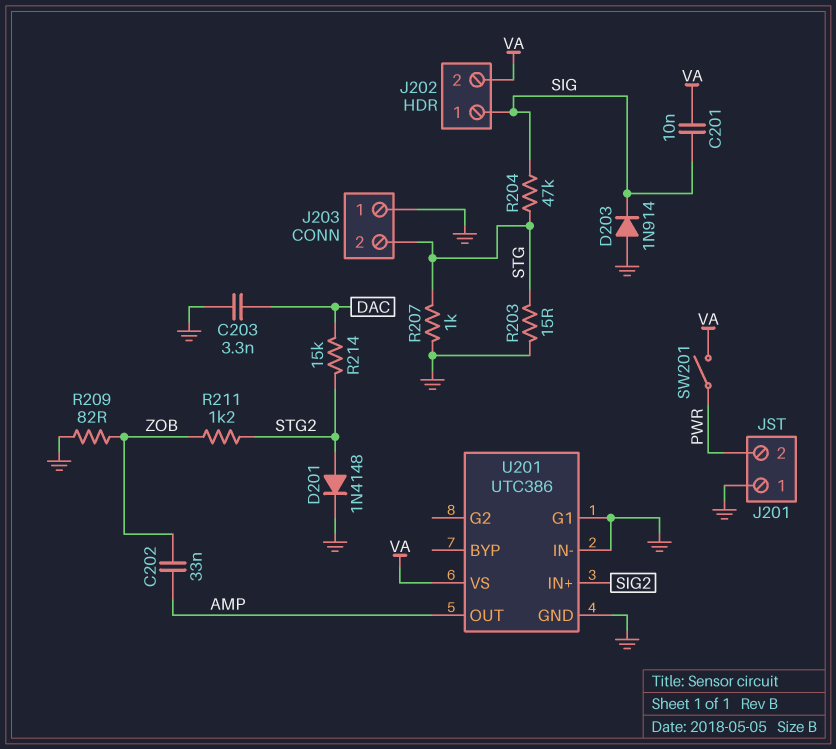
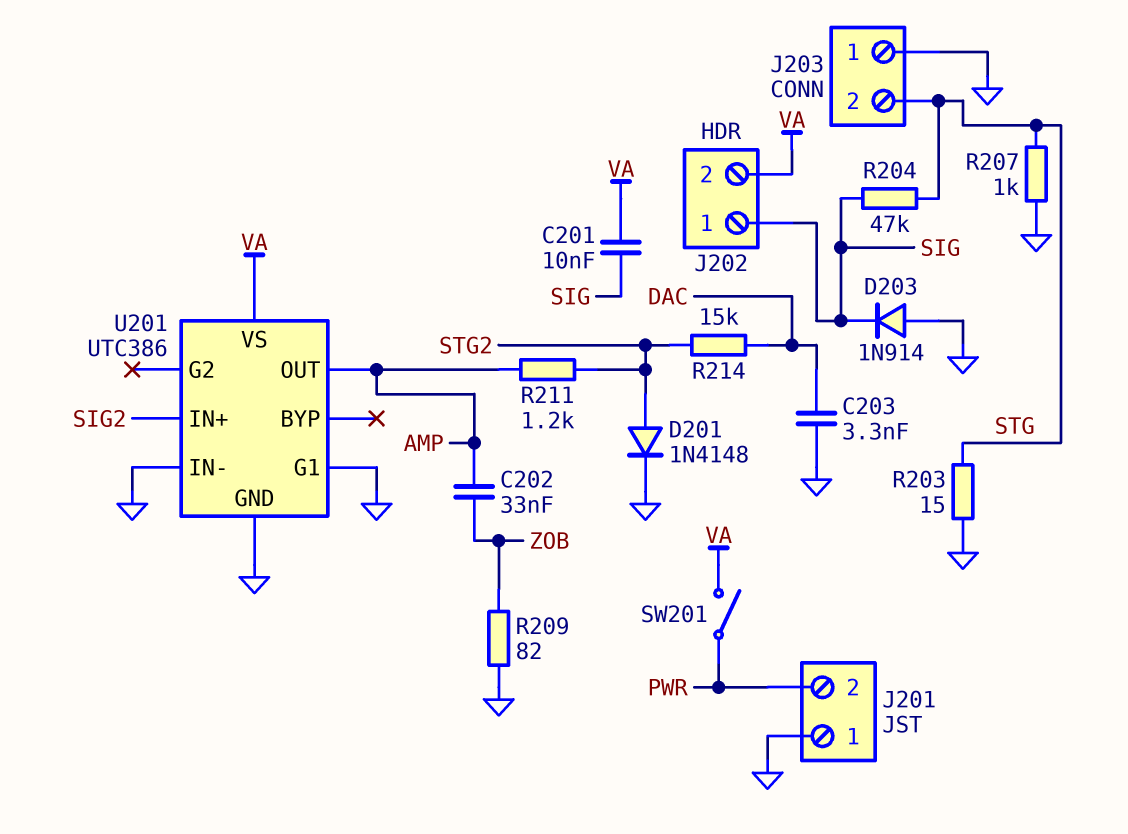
R211: 1.2k (STG2, ZOB) -> 1.2k (AMP, STG2)

